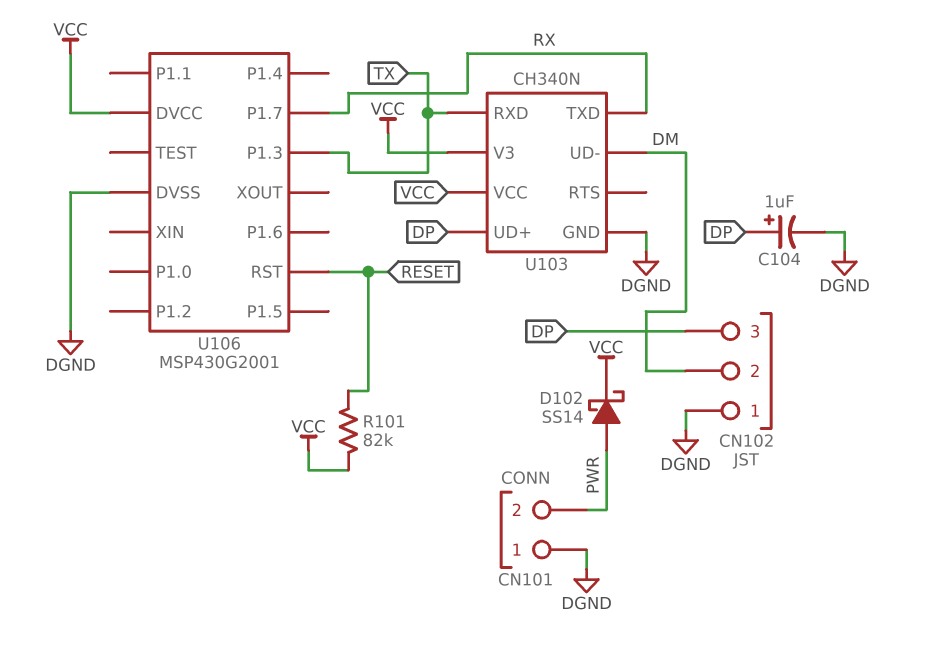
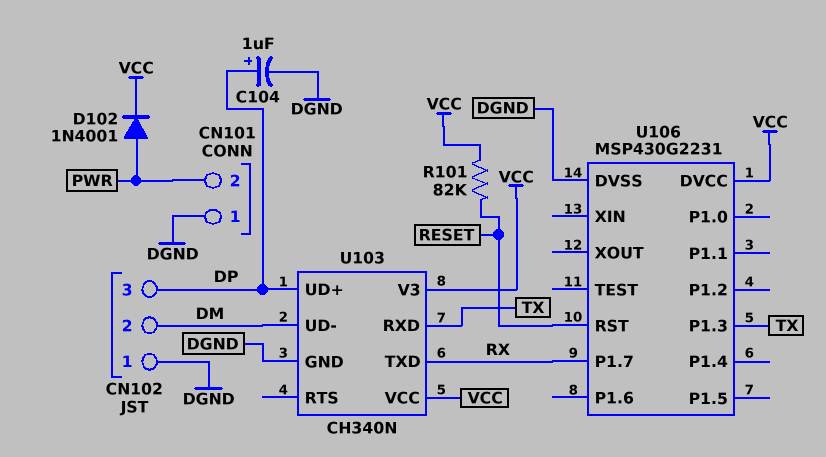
D102: schottky SS14 (A PWR, K VCC) -> diode 1N4001 (A PWR, K VCC)
U106: MSP430G2001 -> MSP430G2231

